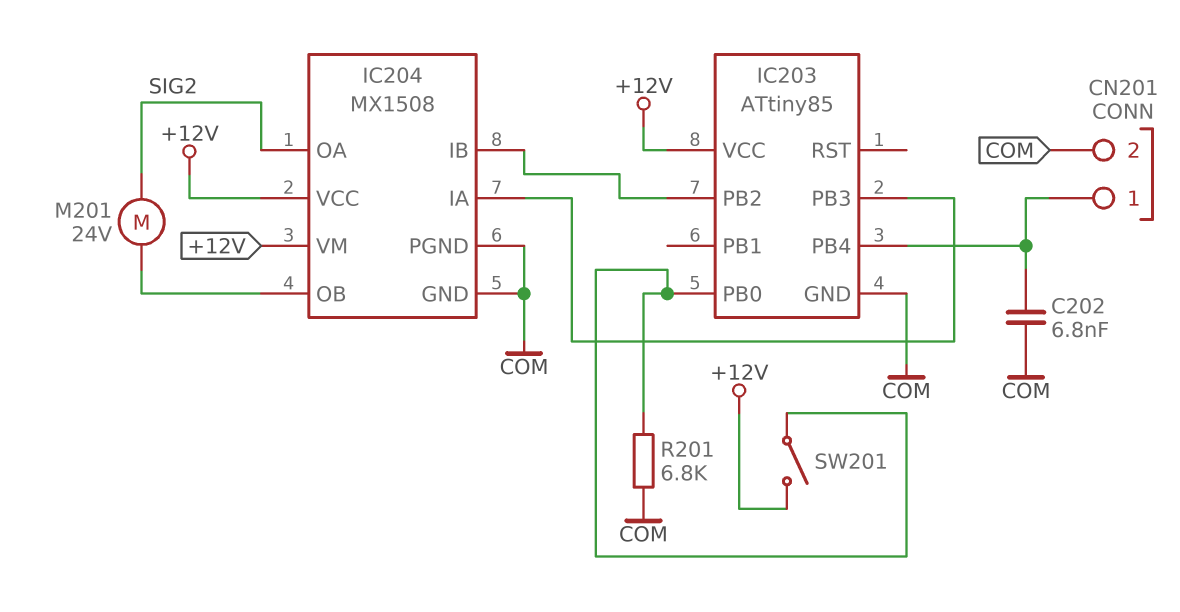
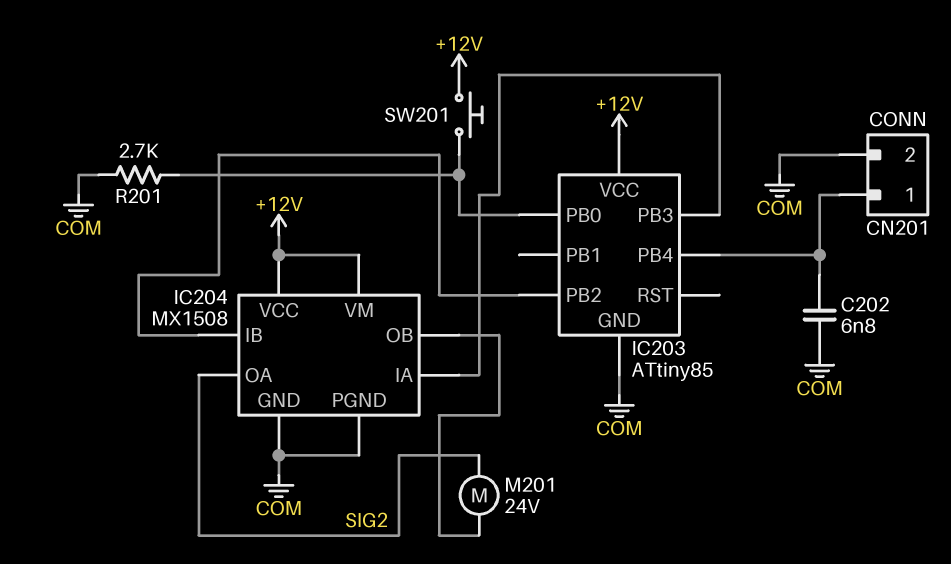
R201: 6.8k (COM, IC203/PB0) -> 2.7k (COM, IC203/PB0)
SW201: switch (+12V, IC203/PB0) -> button (+12V, IC203/PB0)

